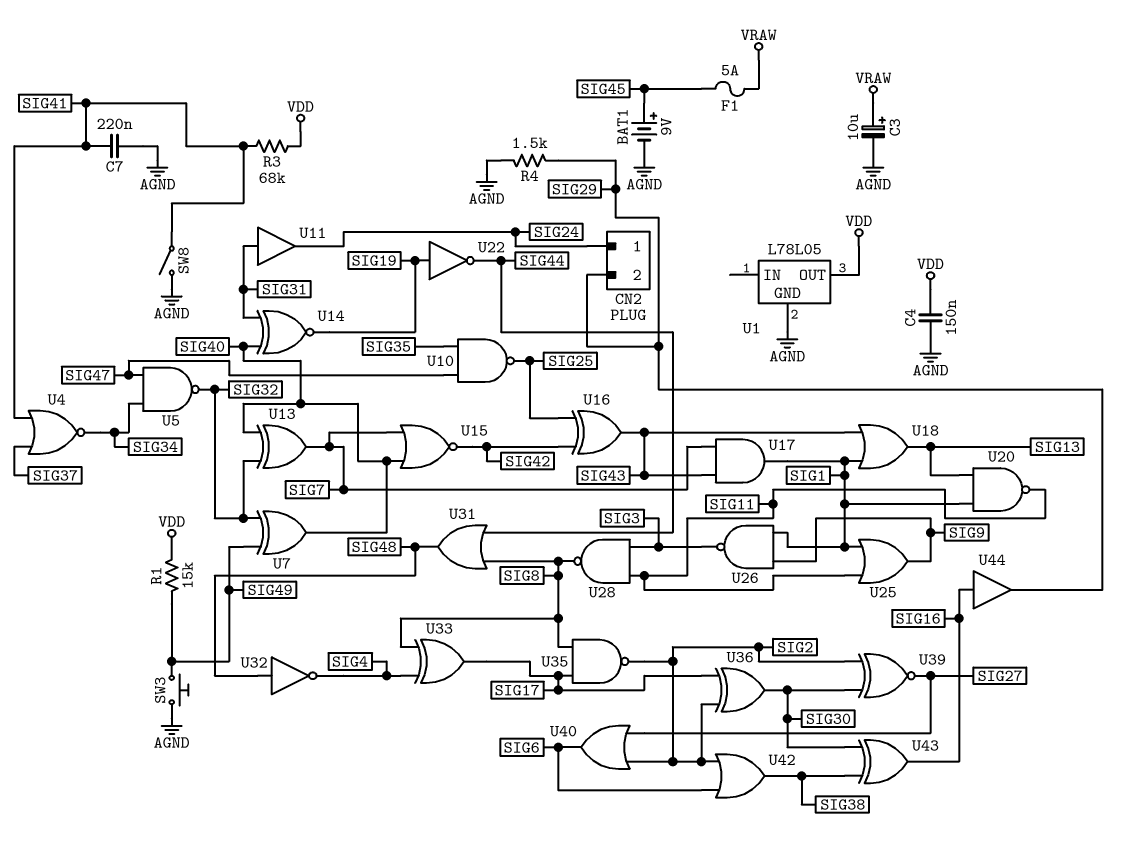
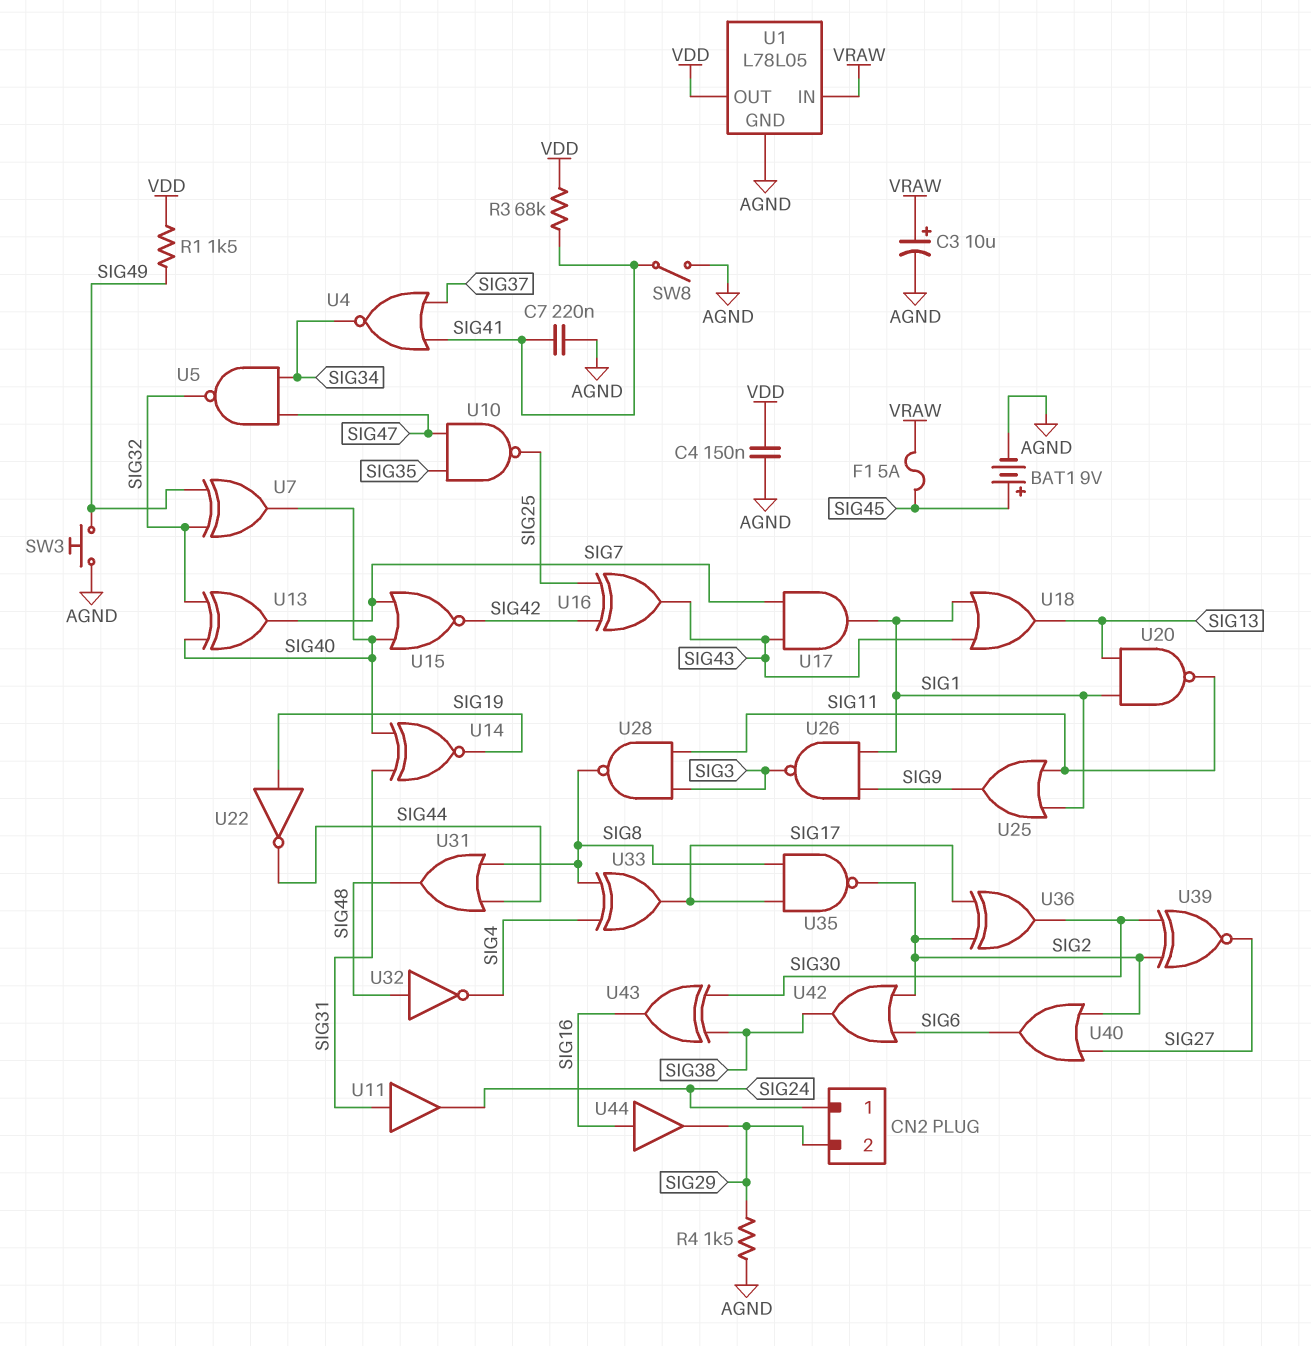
R1: 15k (SIG49, VDD) -> 1.5k (SIG49, VDD)
U1 pin IN: none -> VRAW

